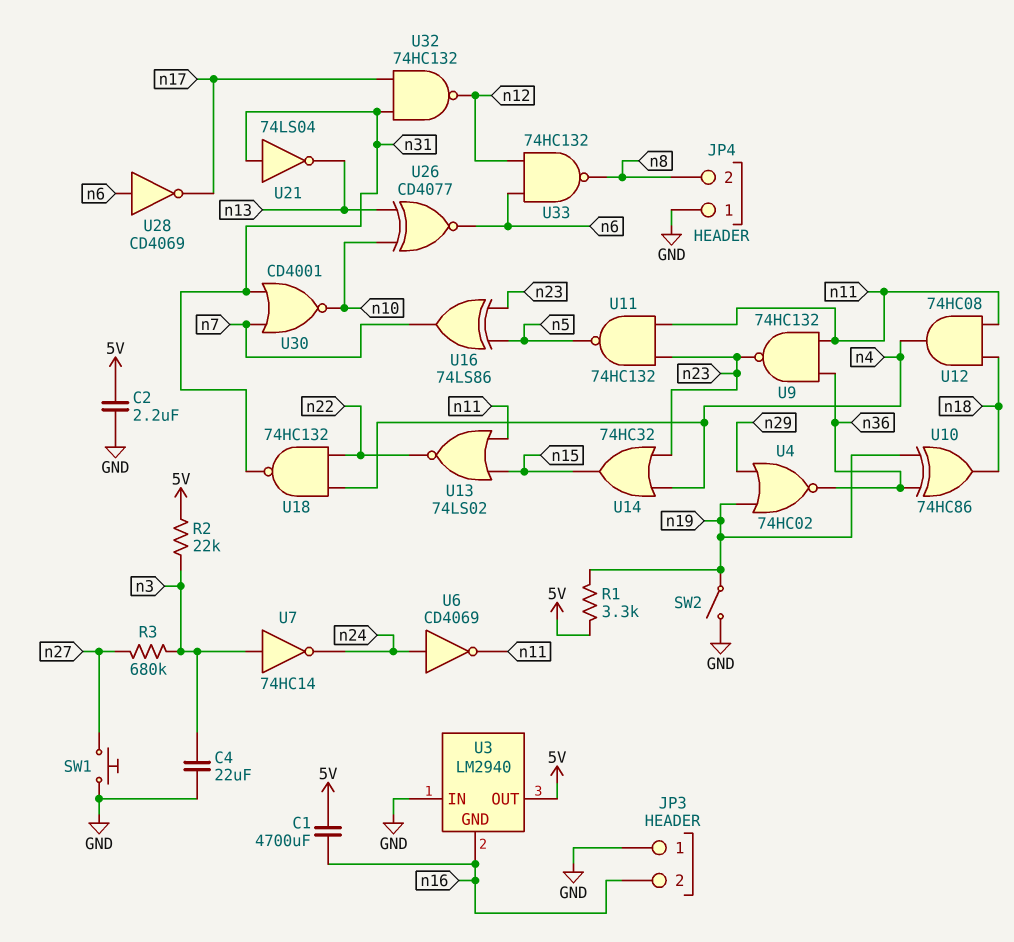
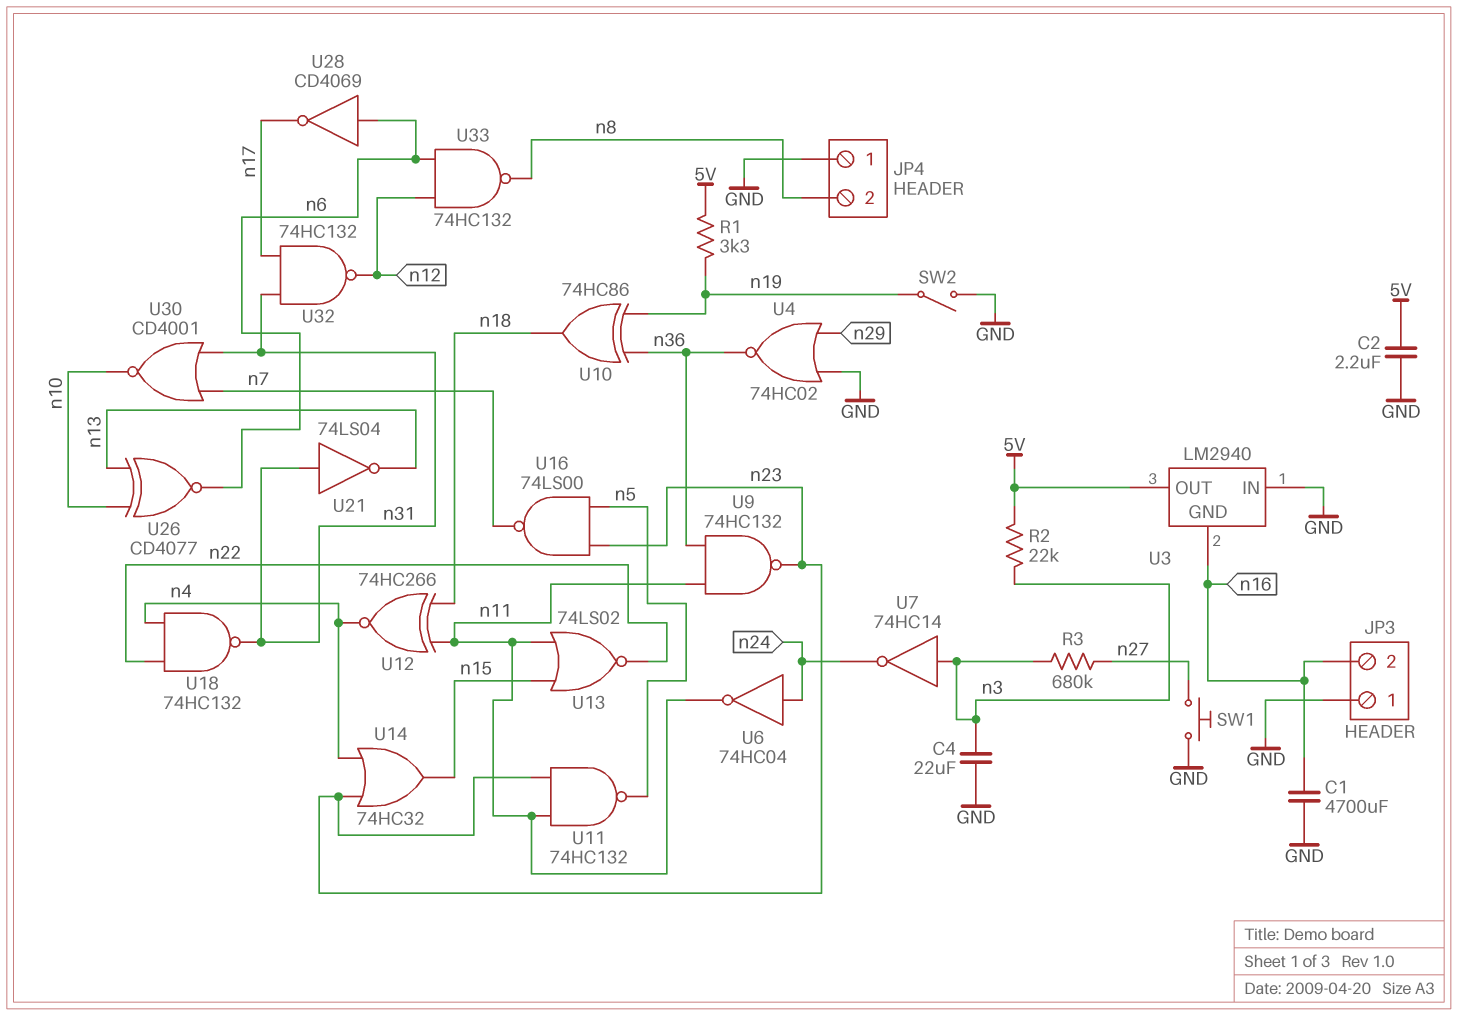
C1: 4700uF (5V, n16) -> 4700uF (GND, n16)
U4: NOR 74HC02 (in n19, in n29, out n36) -> NOR 74HC02 (in GND, in n29, out n36)
U6: NOT CD4069 (in n24, out n11) -> NOT 74HC04 (in n24, out n11)
U12: AND 74HC08 (in n11, in n18, out n4) -> XNOR 74HC266 (in n11, in n18, out n4)
U16: XOR 74LS86 (in n5, in n23, out n7) -> NAND 74LS00 (in n5, in n23, out n7)

